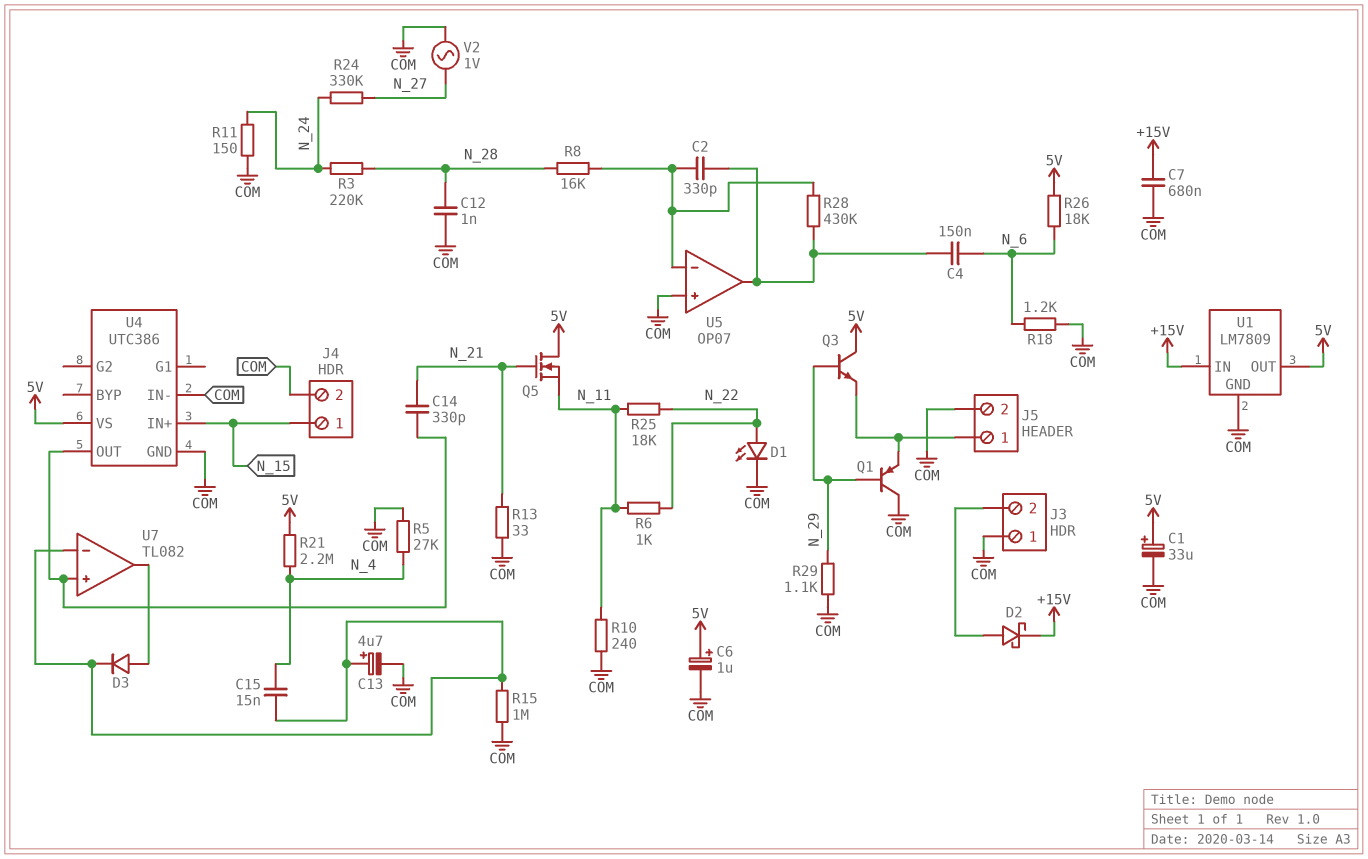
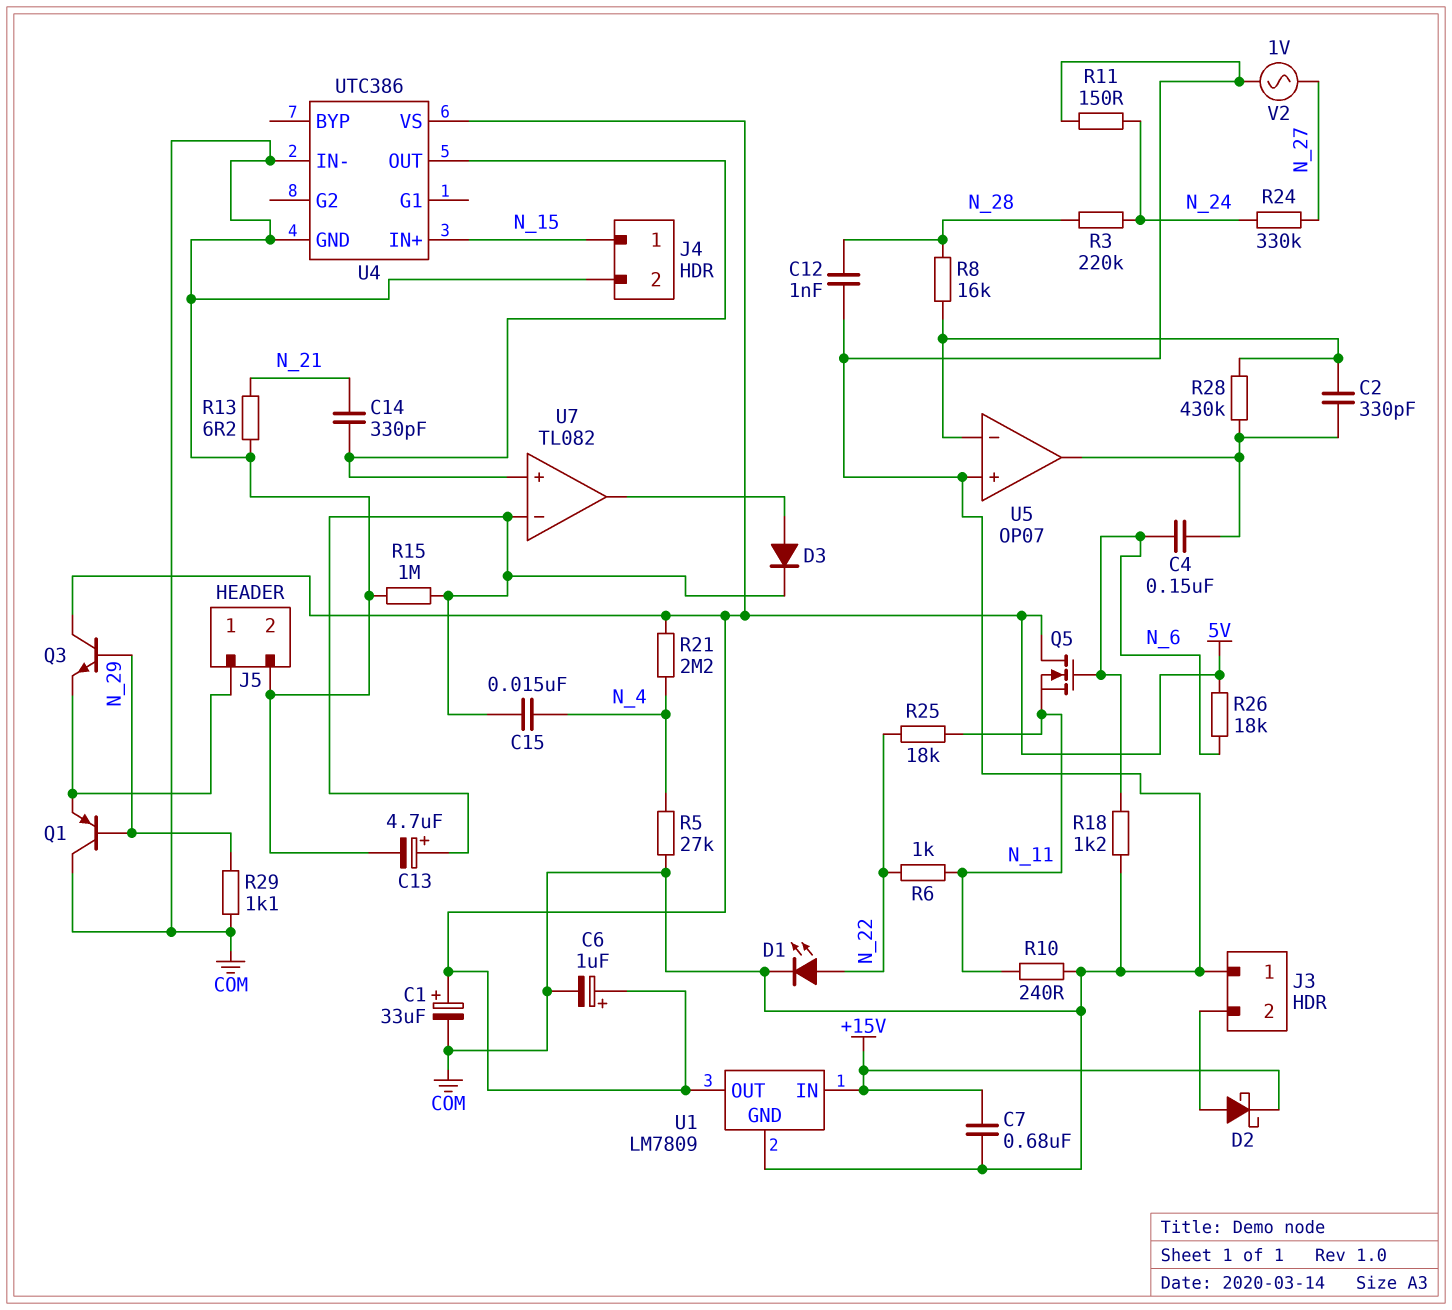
Q5: NMOS (G N_21, D 5V, S N_11) -> NMOS (G N_6, D 5V, S N_11)
R13: 33 (COM, N_21) -> 6.2 (COM, N_21)

